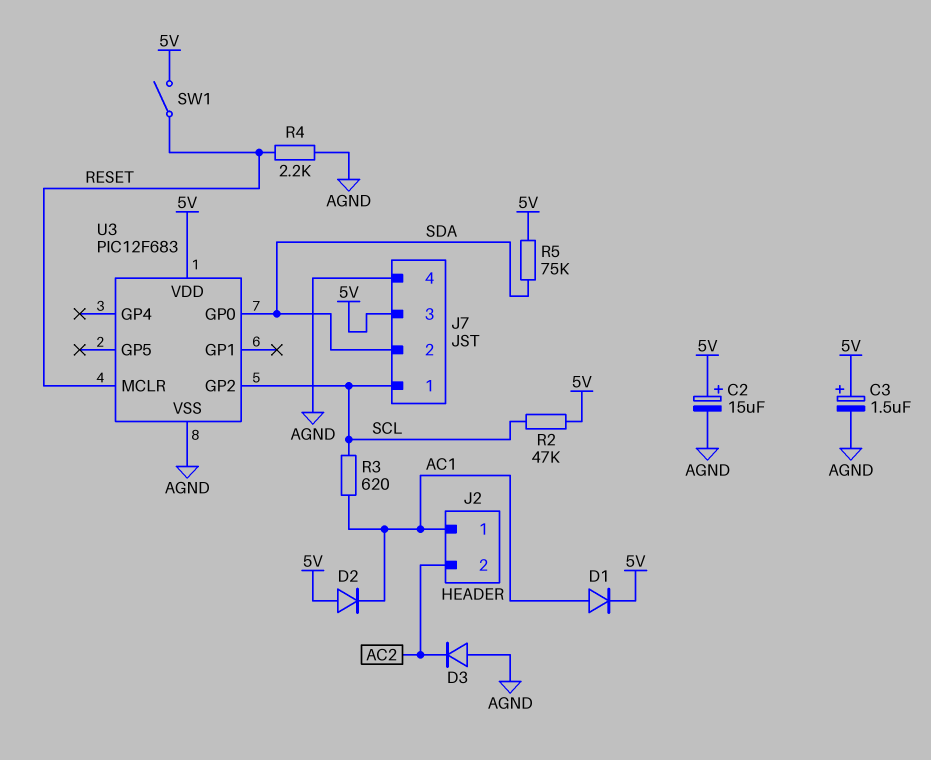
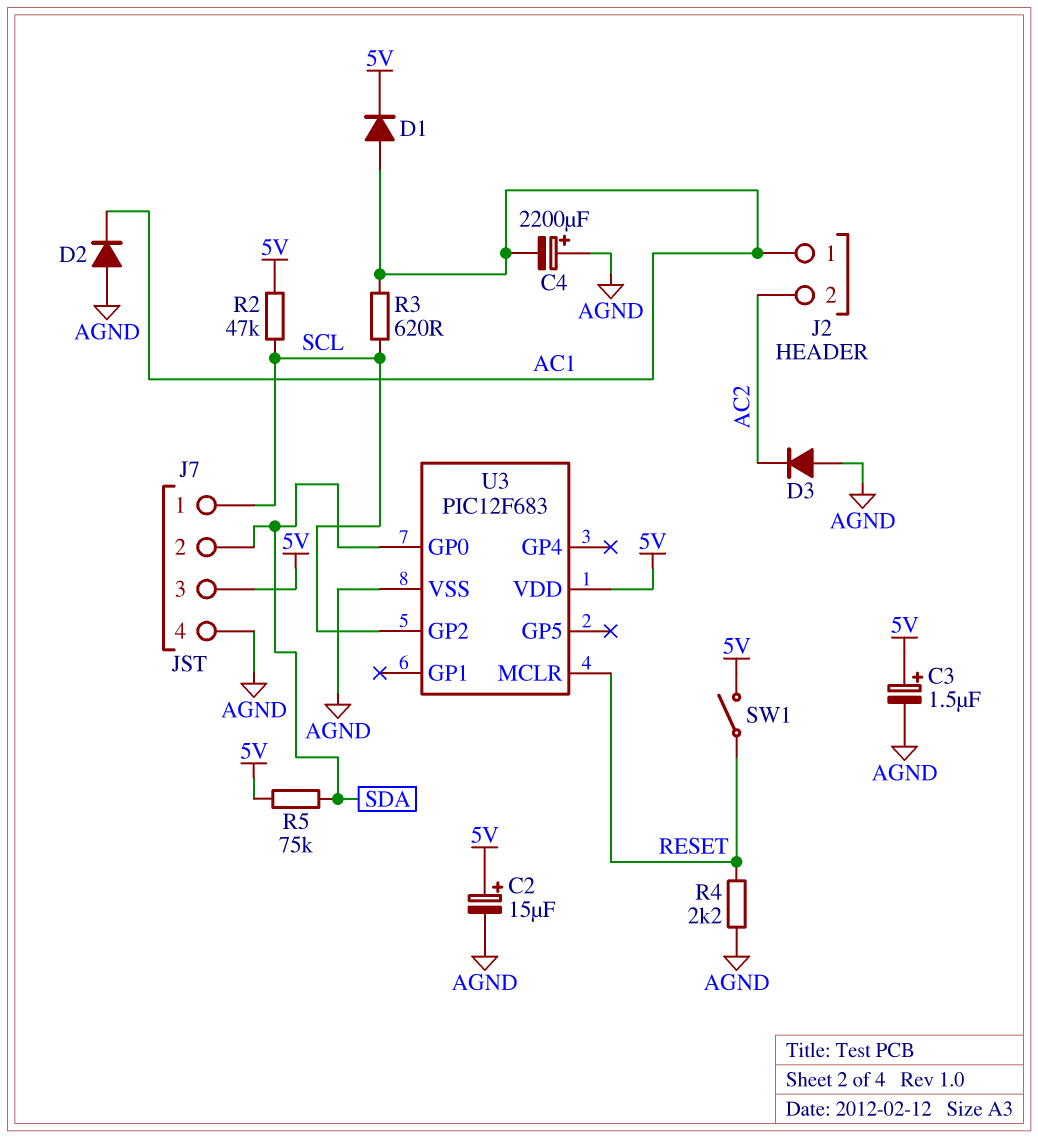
C4: none -> 2200uF (plus AGND, minus AC1)
D2: diode (A 5V, K AC1) -> diode (A AGND, K AC1)

